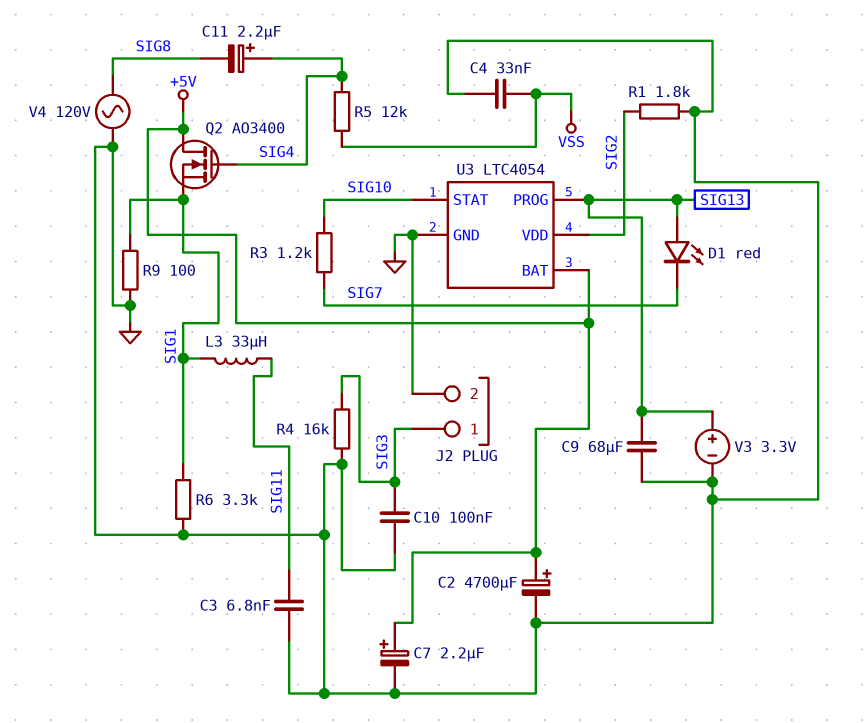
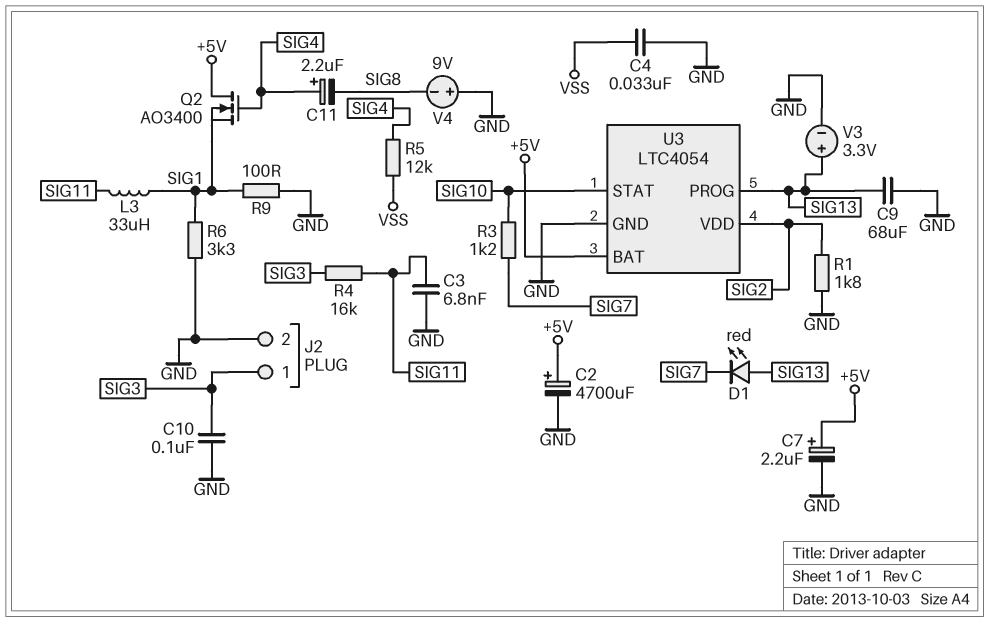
R4: 16k (GND, SIG3) -> 16k (SIG3, SIG11)
V4: AC 120V (GND, SIG8) -> 9V (plus GND, minus SIG8)

